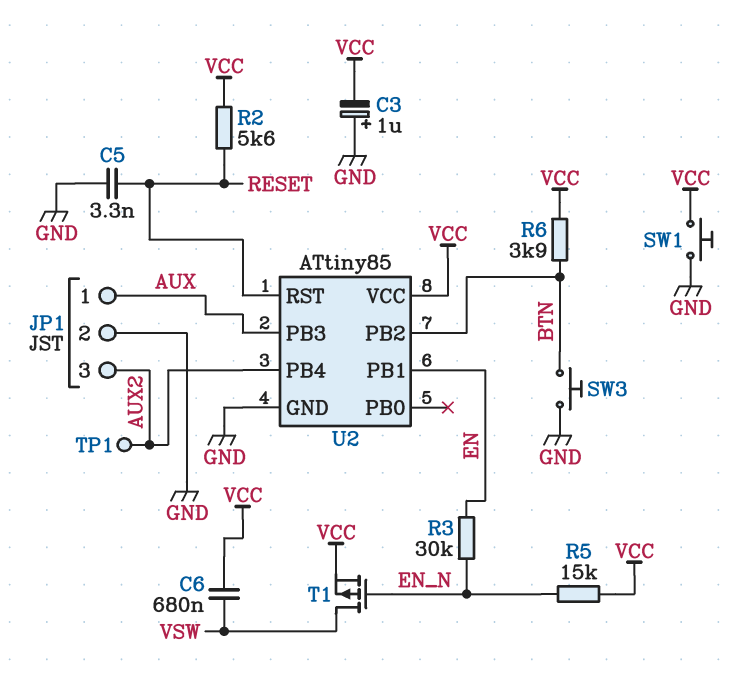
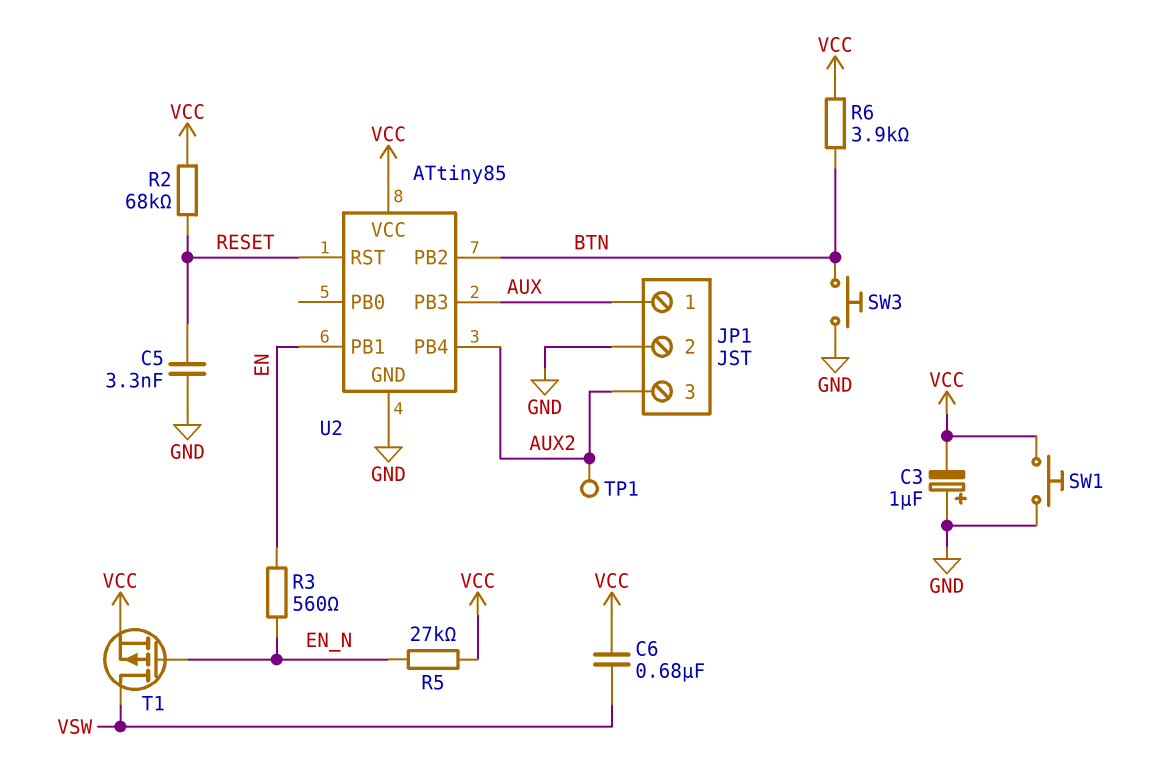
R2: 5.6k (RESET, VCC) -> 68k (RESET, VCC)
R3: 30k (EN, EN_N) -> 560 (EN, EN_N)
R5: 15k (EN_N, VCC) -> 27k (EN_N, VCC)

